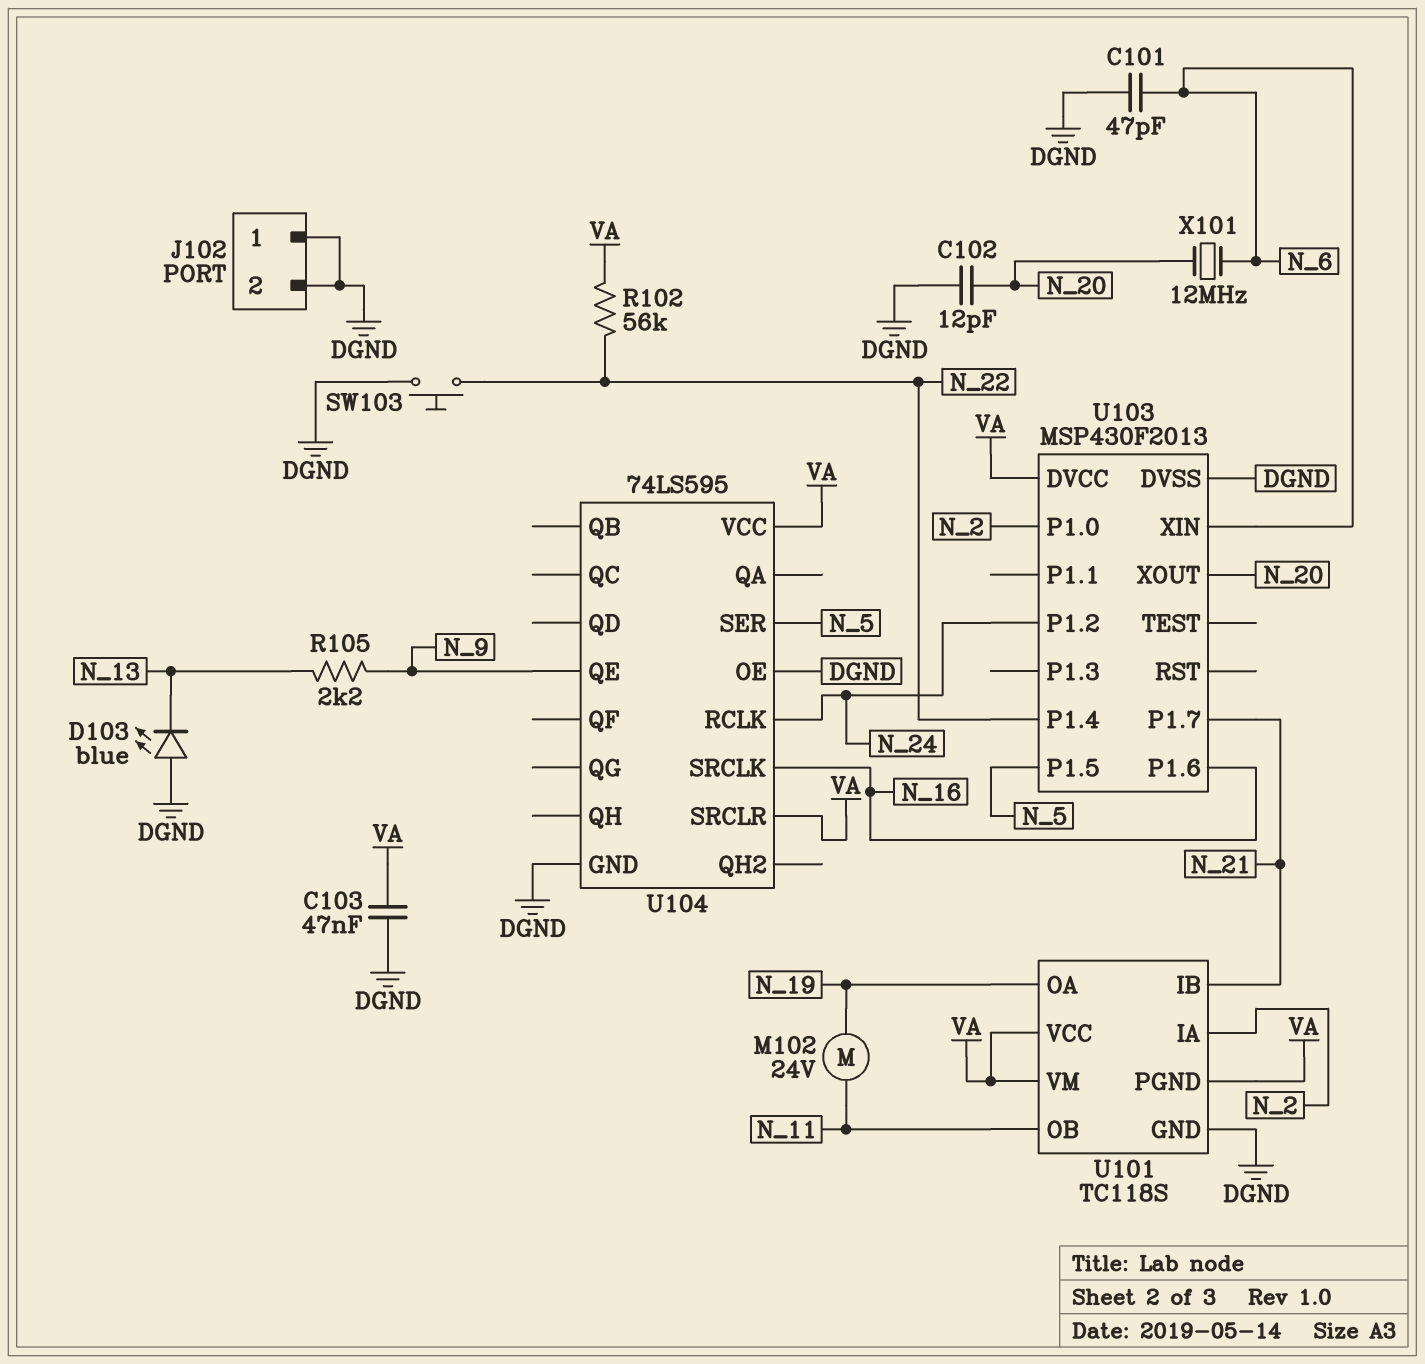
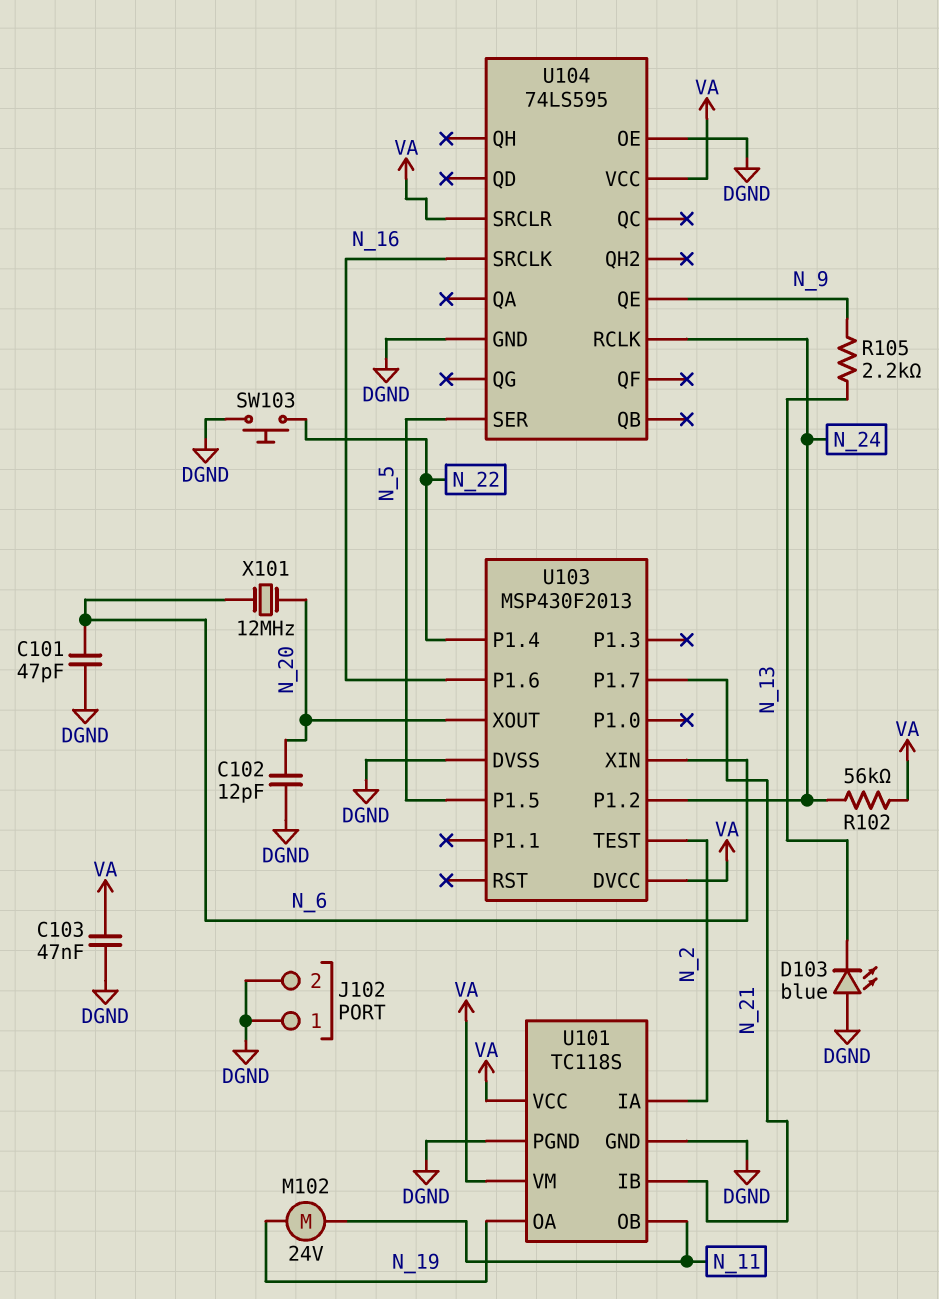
R102: 56k (N_22, VA) -> 56k (N_24, VA)
U101 pin PGND: VA -> DGND
U103 pin P1.0: N_2 -> none
U103 pin TEST: none -> N_2

